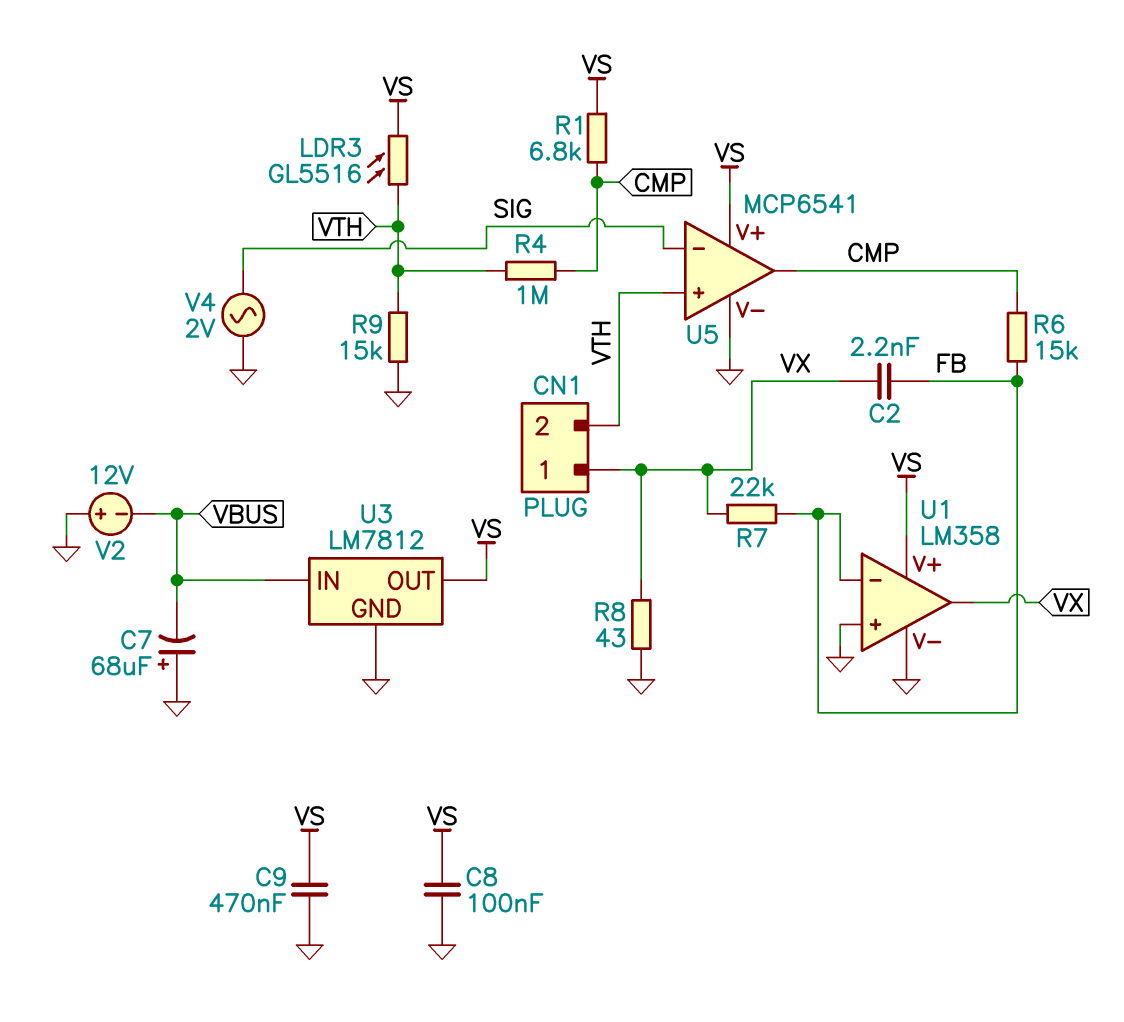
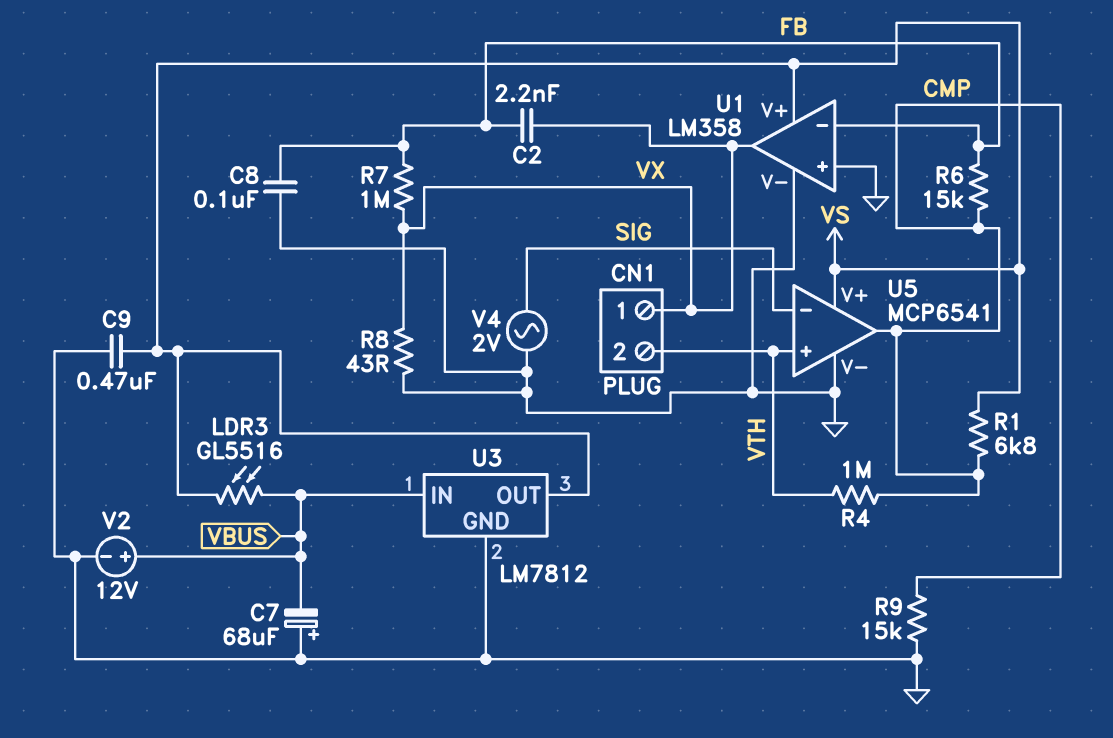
C8: 100nF (GND, VS) -> 100nF (FB, GND)
LDR3: GL5516 (VS, VTH) -> GL5516 (VBUS, VS)
R7: 22k (FB, VX) -> 1M (FB, VX)
R9: 15k (GND, VTH) -> 15k (CMP, GND)
V2: 12V (plus GND, minus VBUS) -> 12V (plus VBUS, minus GND)

